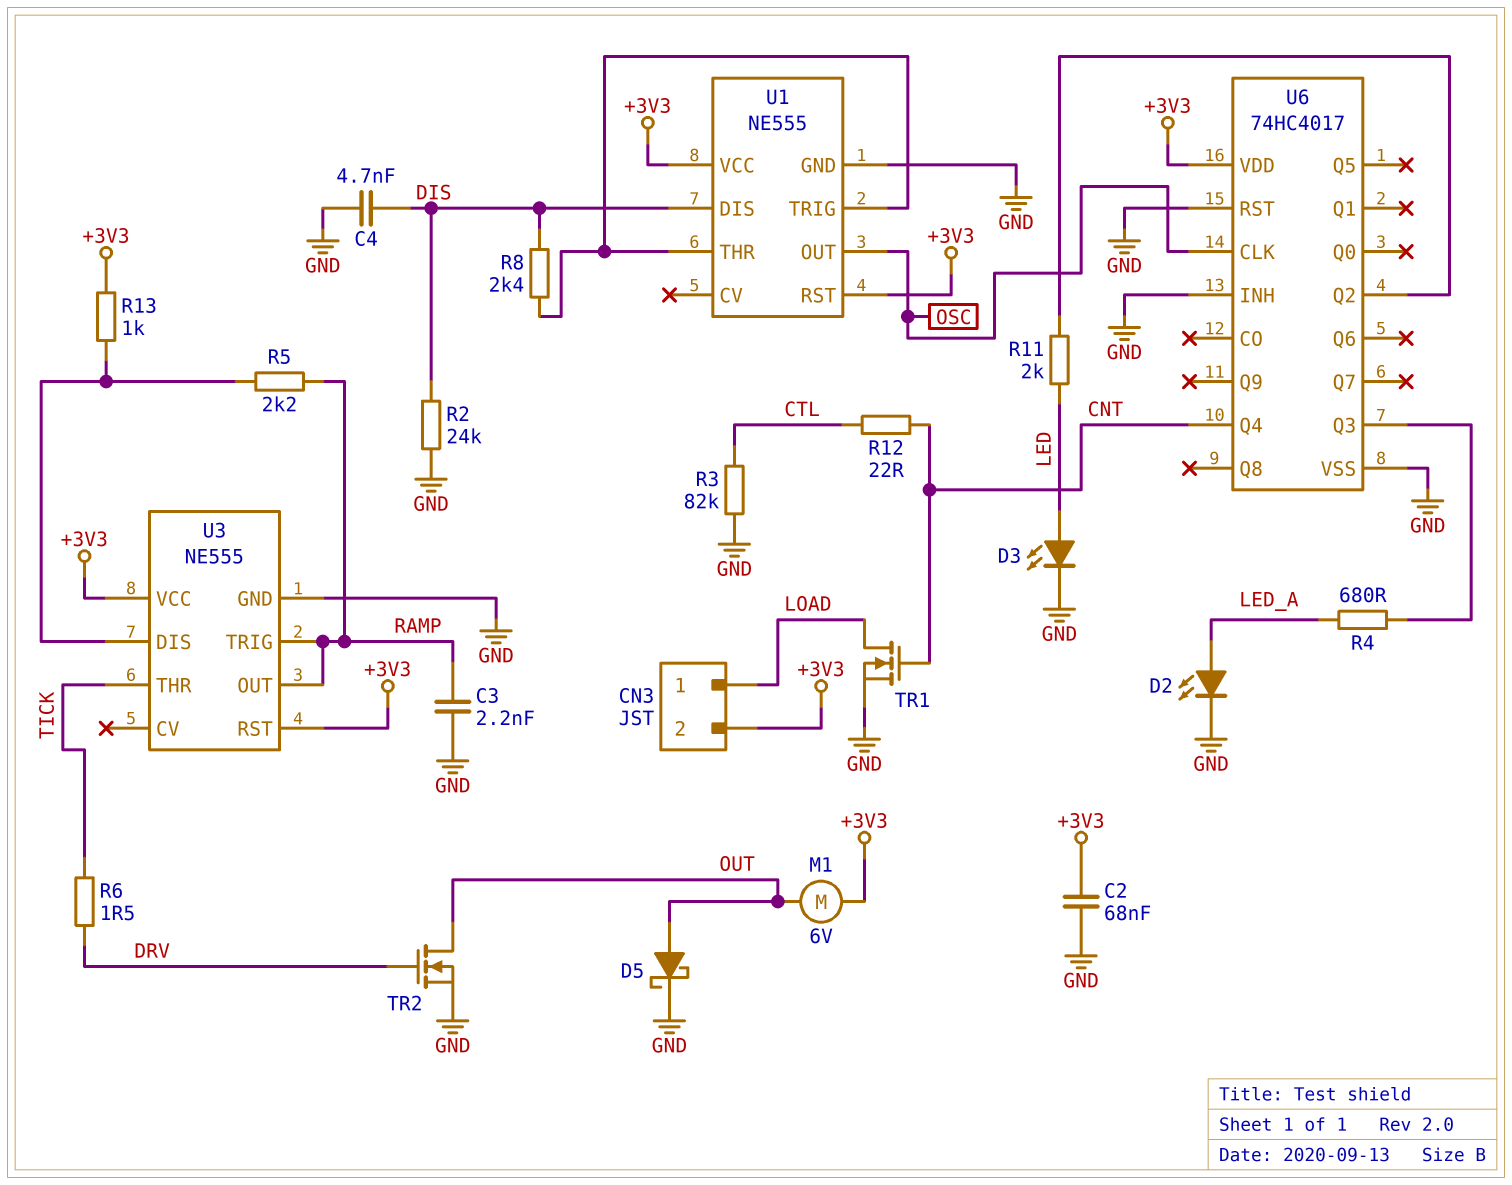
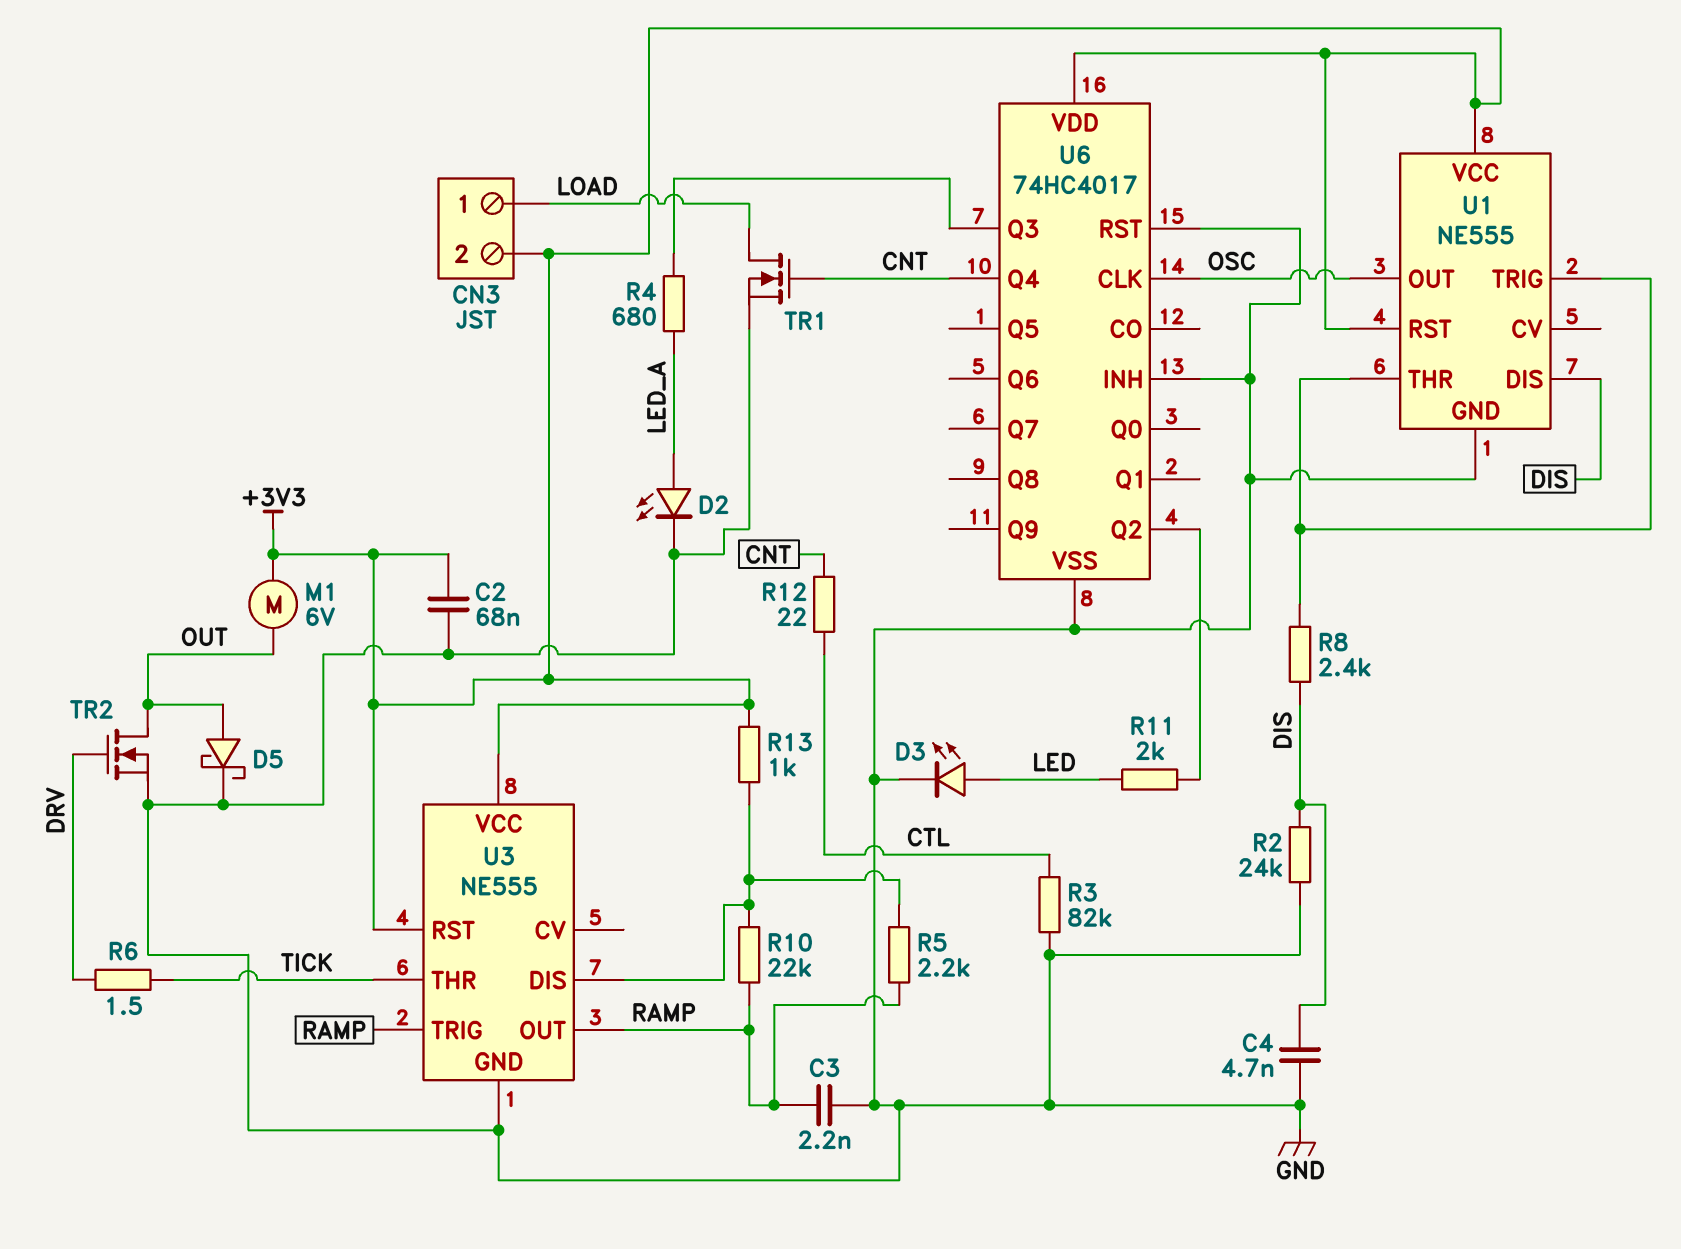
R10: none -> 22k (RAMP, U3/DIS)

